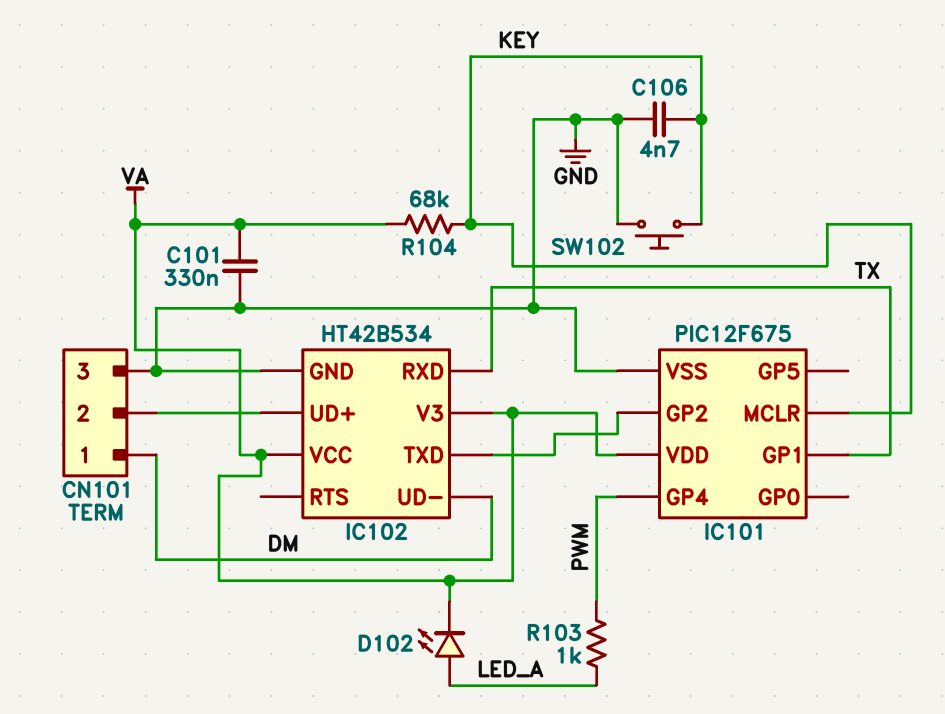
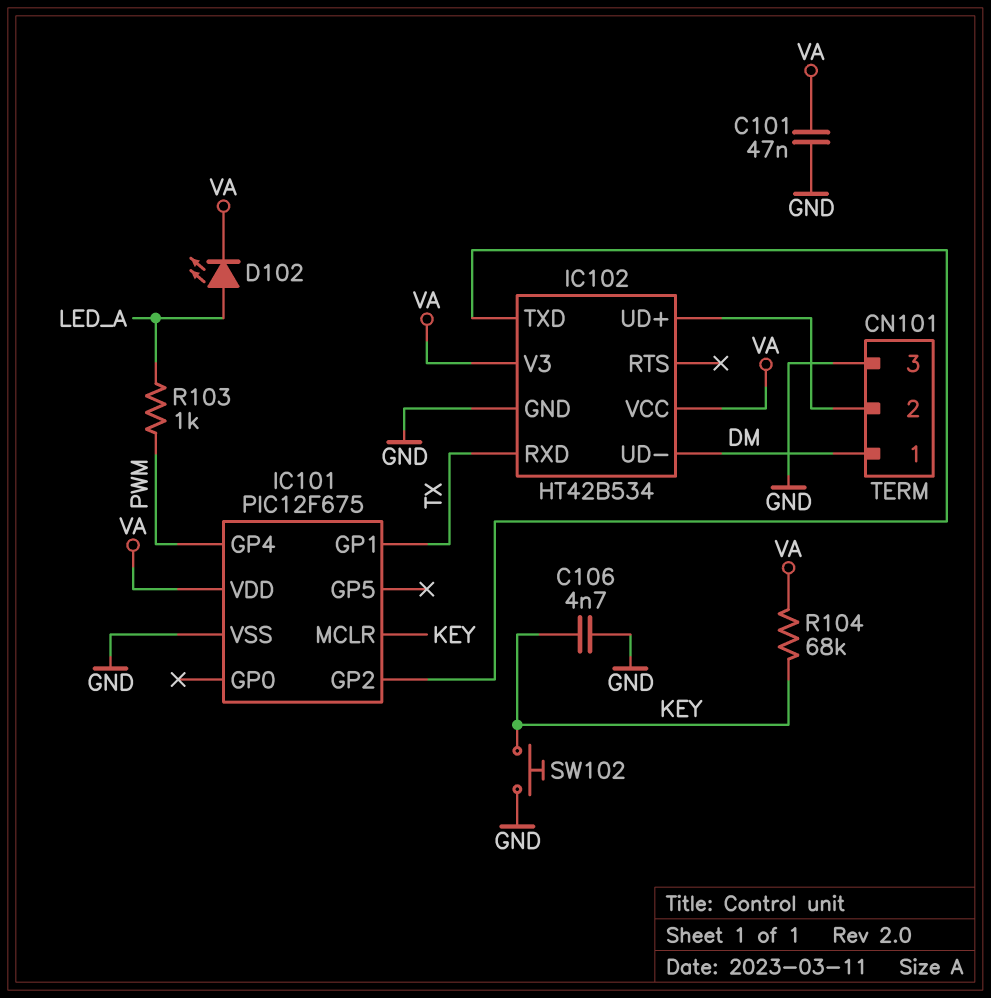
C101: 330nF (GND, VA) -> 47nF (GND, VA)

